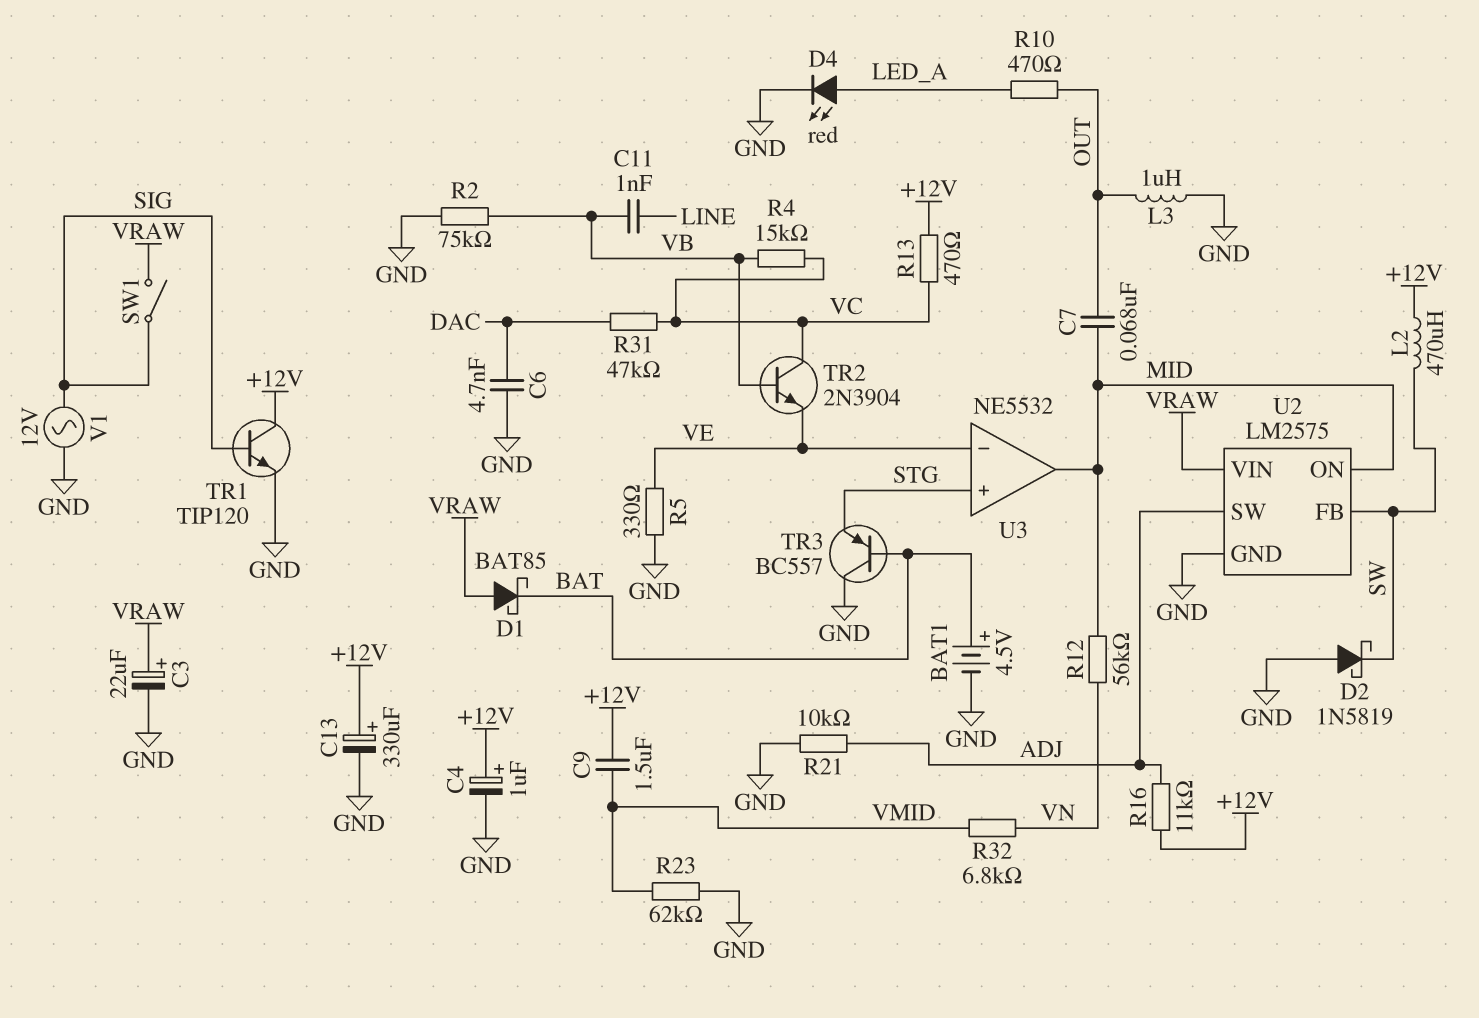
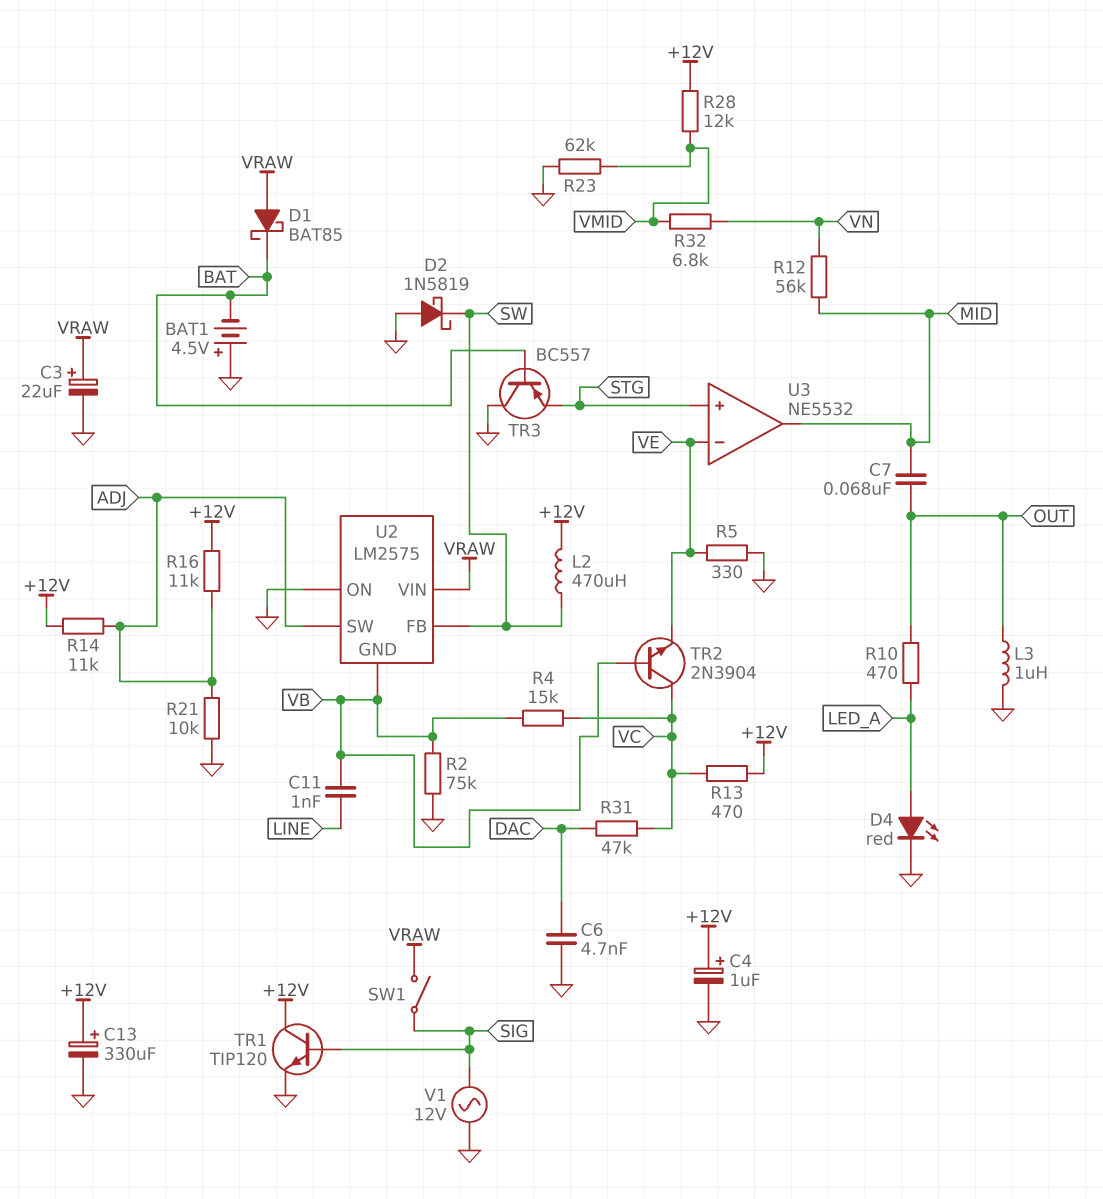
BAT1: 4.5V (plus BAT, minus GND) -> 4.5V (plus GND, minus BAT)
C9: 1.5uF (+12V, VMID) -> none
R14: none -> 11k (+12V, ADJ)
R28: none -> 12k (+12V, VMID)
U2 pin GND: GND -> VB
U2 pin ON: MID -> GND

